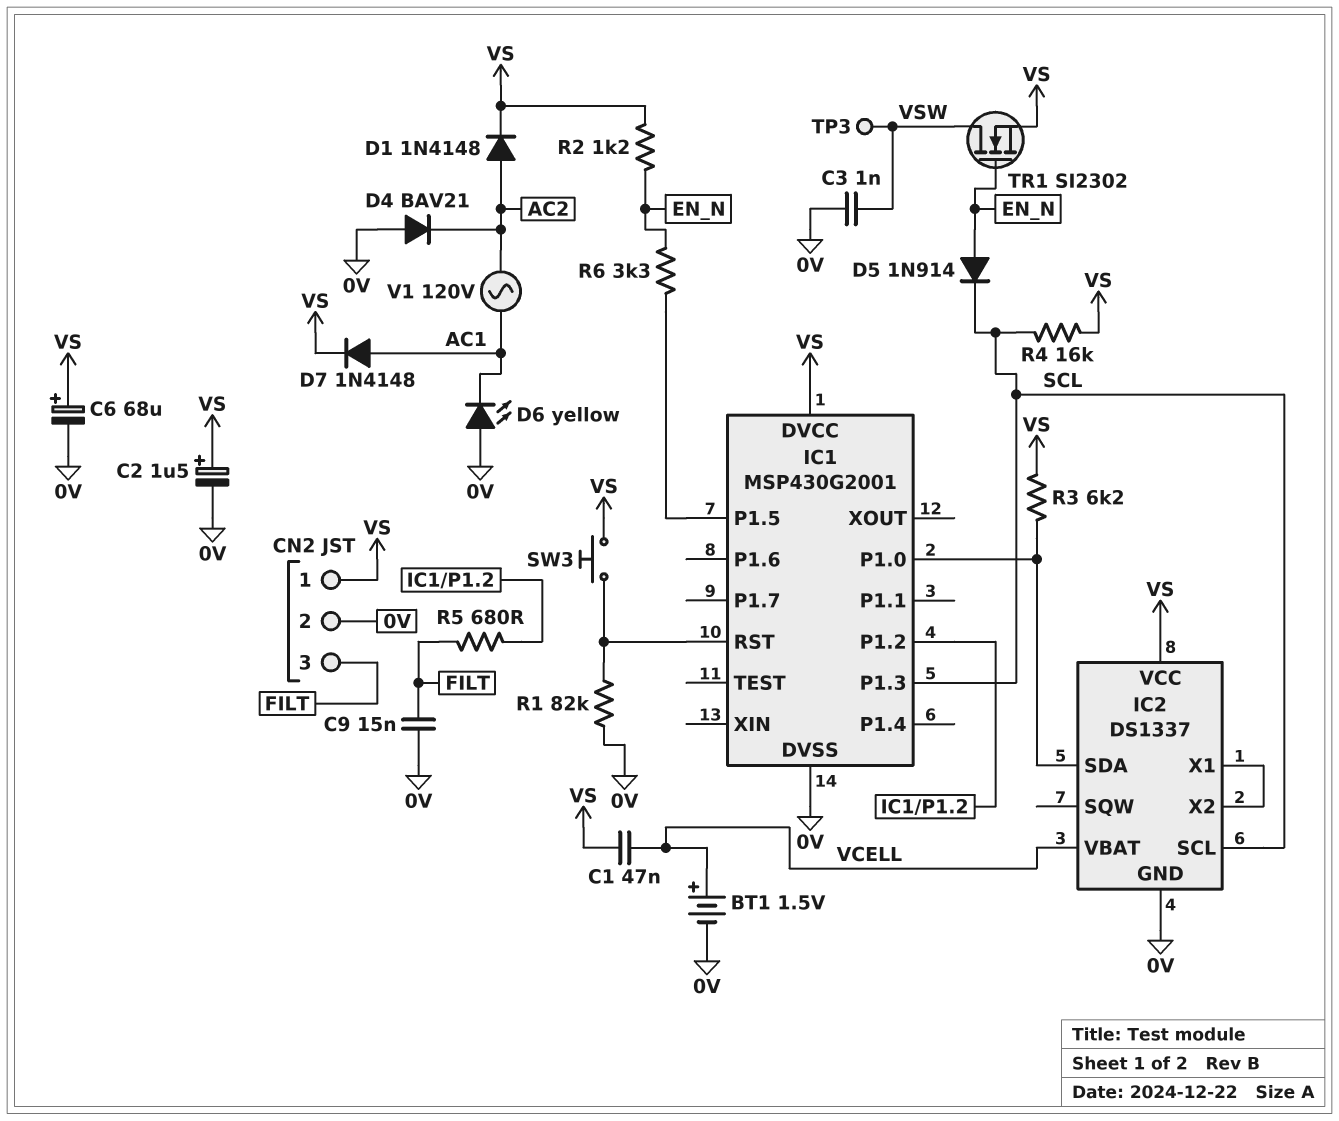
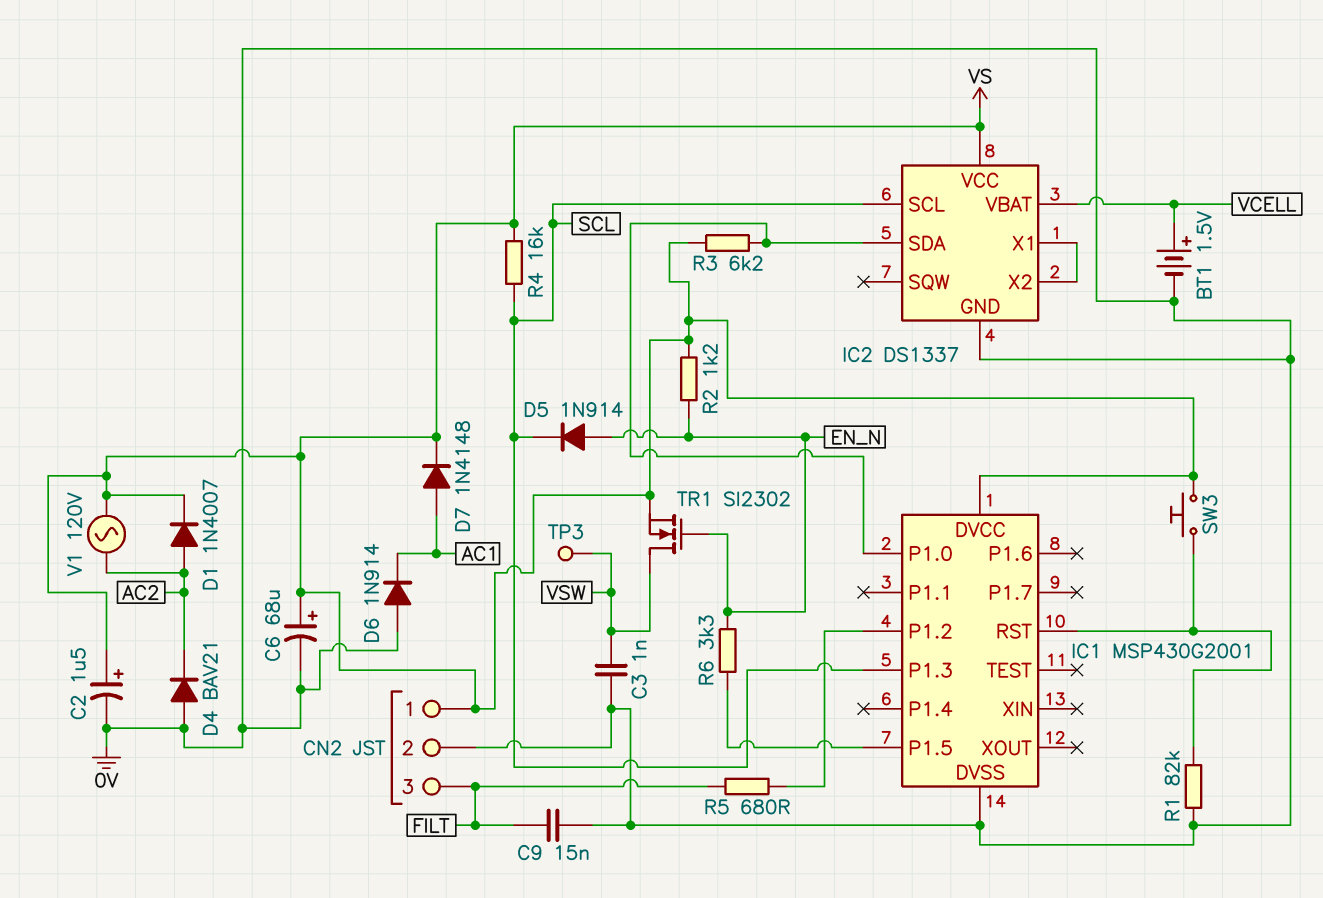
C1: 47nF (VCELL, VS) -> none
D1: diode 1N4148 (A AC2, K VS) -> diode 1N4007 (A AC2, K VS)
D6: LED yellow (A 0V, K AC1) -> diode 1N914 (A 0V, K AC1)
V1: AC 120V (AC1, AC2) -> AC 120V (AC2, VS)

